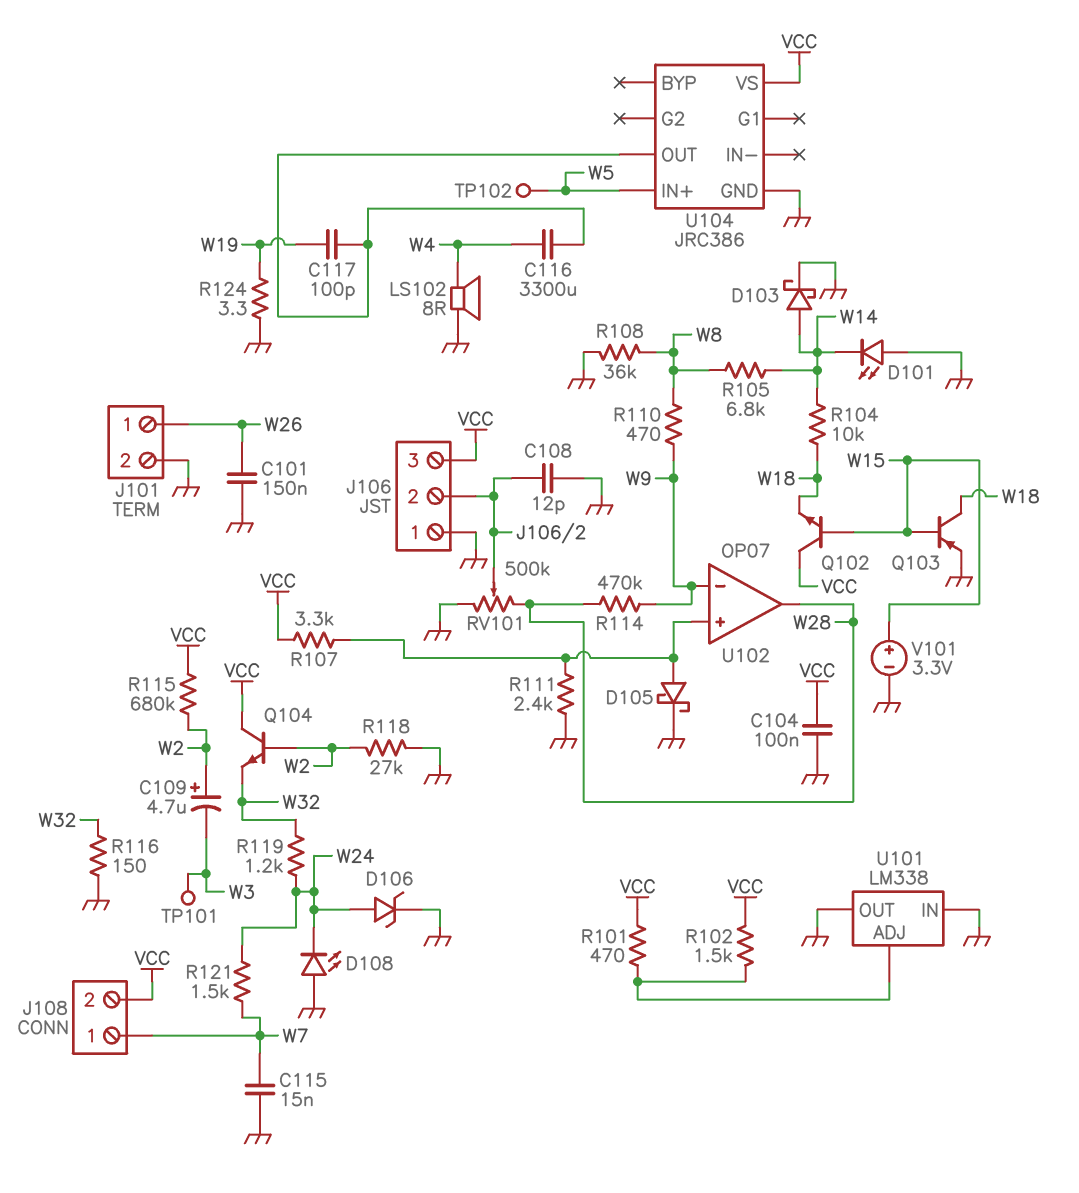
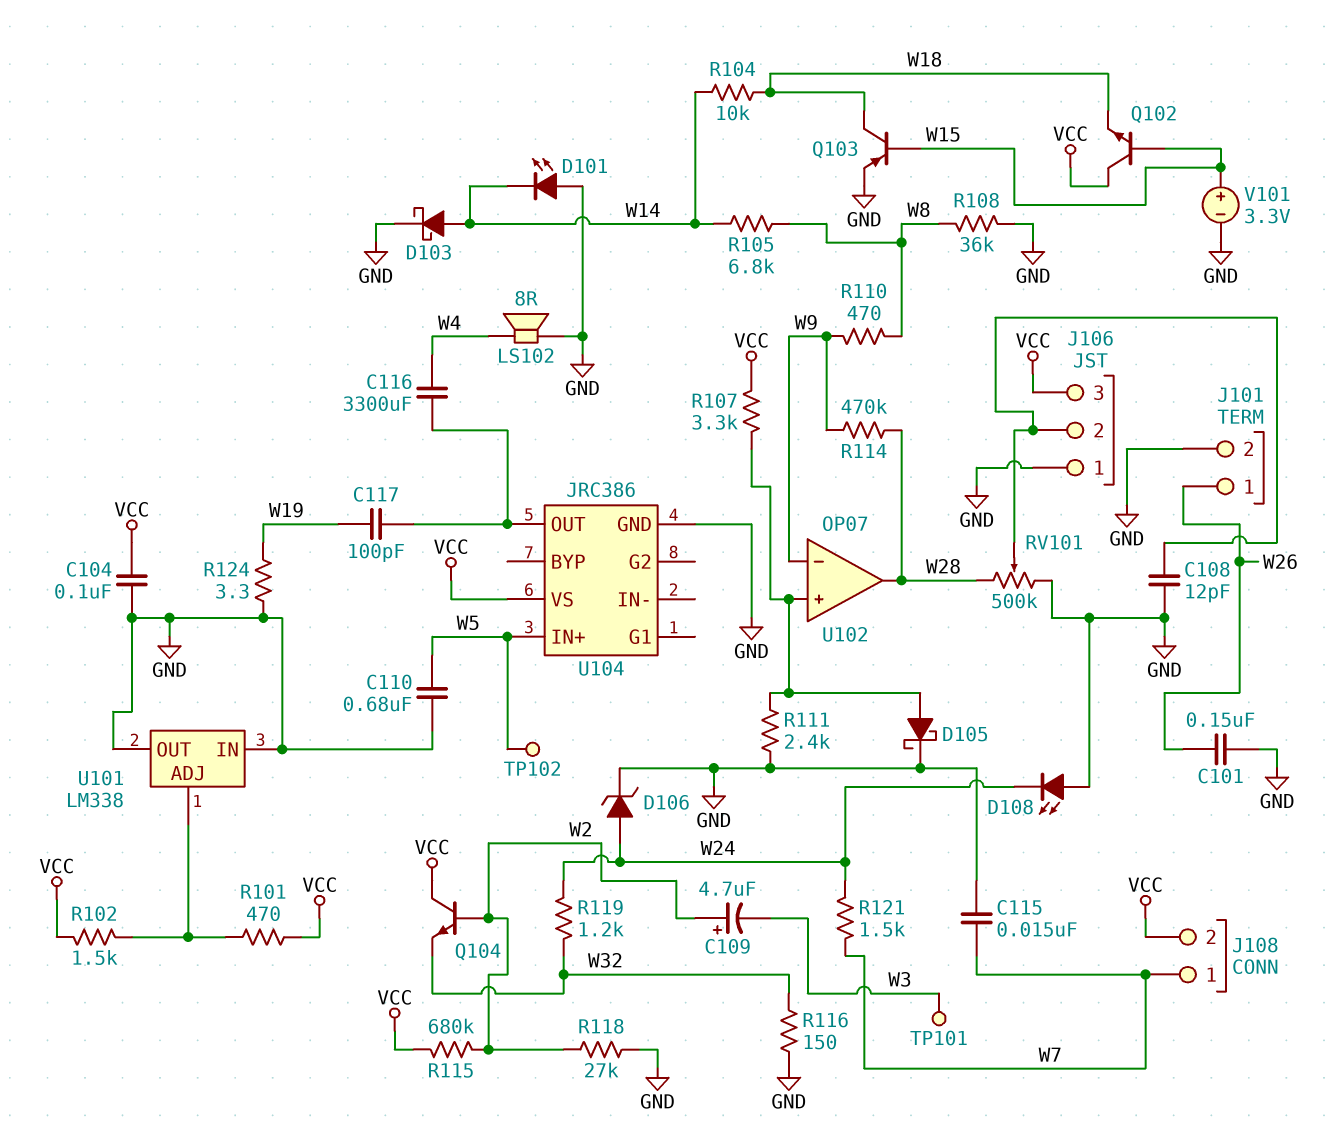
C110: none -> 680nF (GND, W5)

